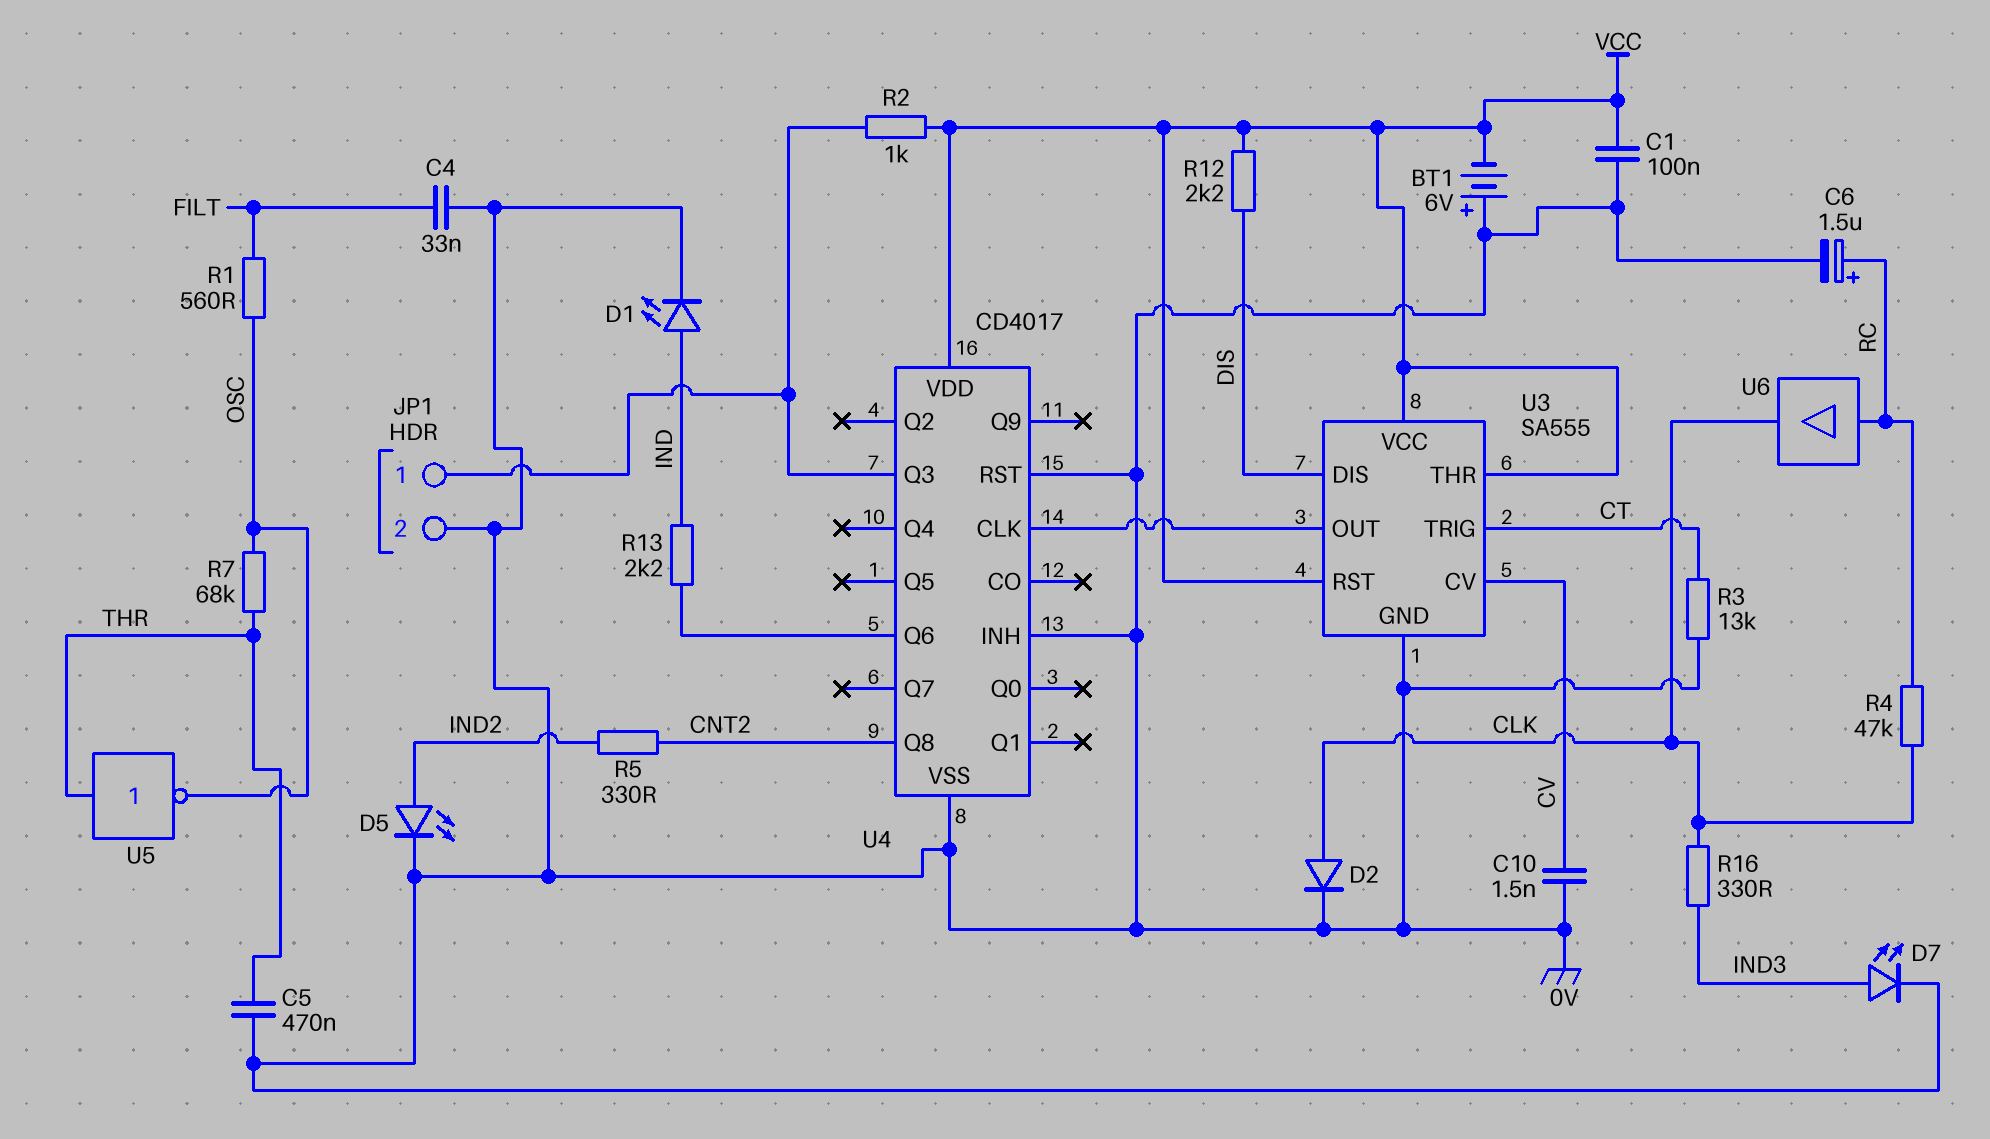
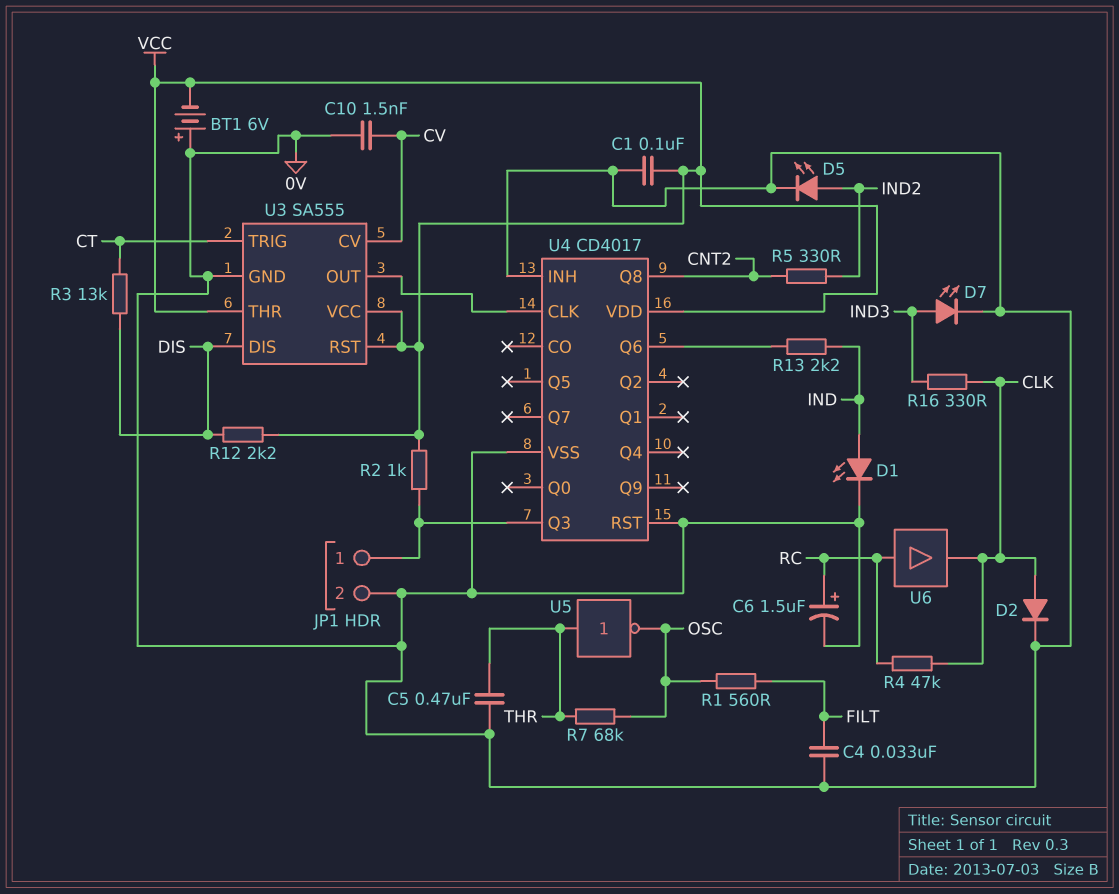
R3: 13k (0V, CT) -> 13k (CT, DIS)

